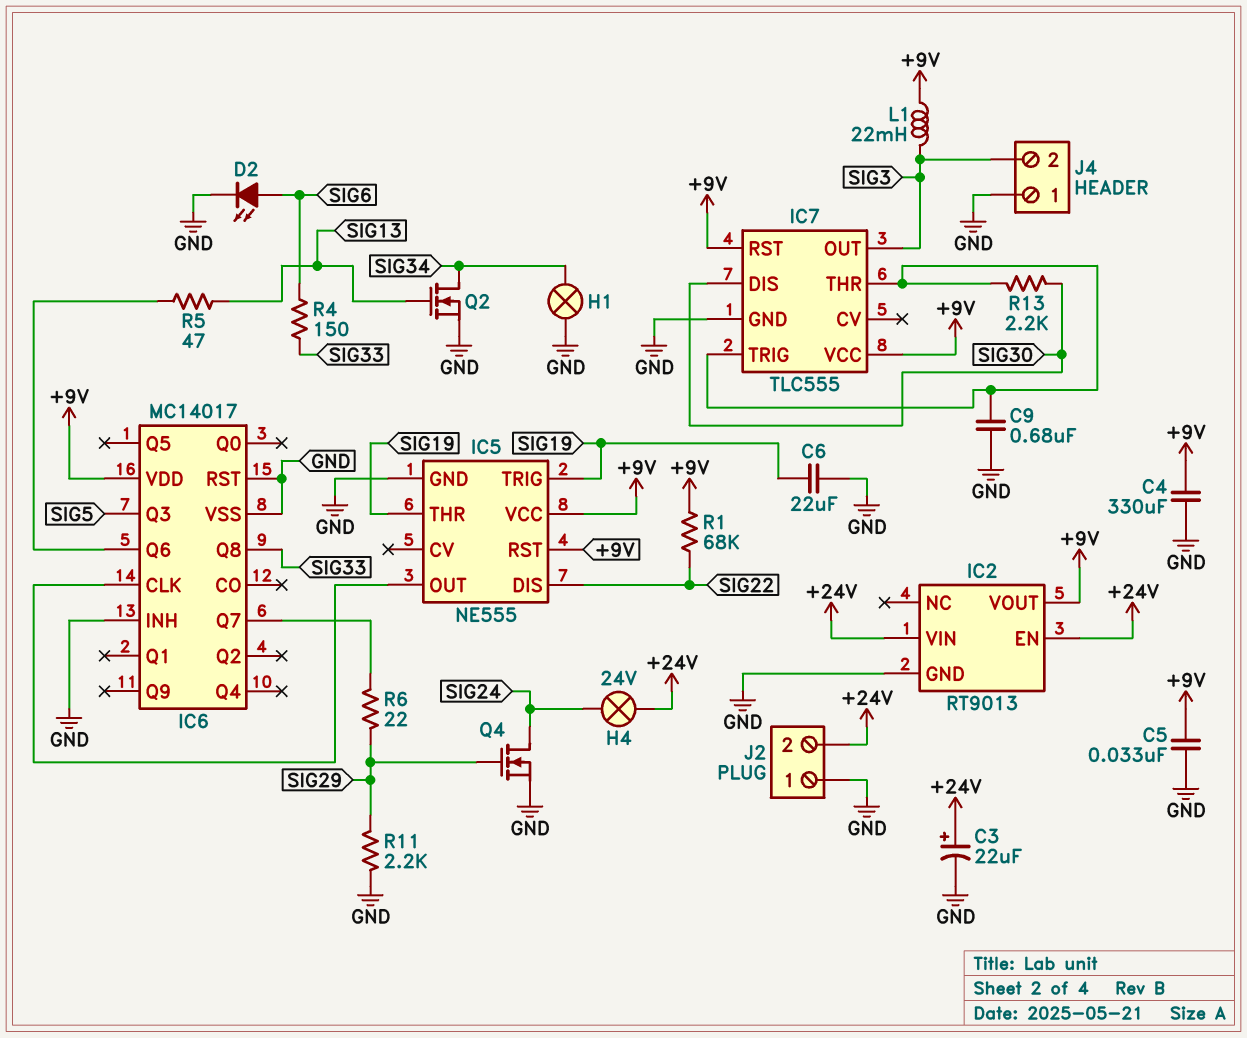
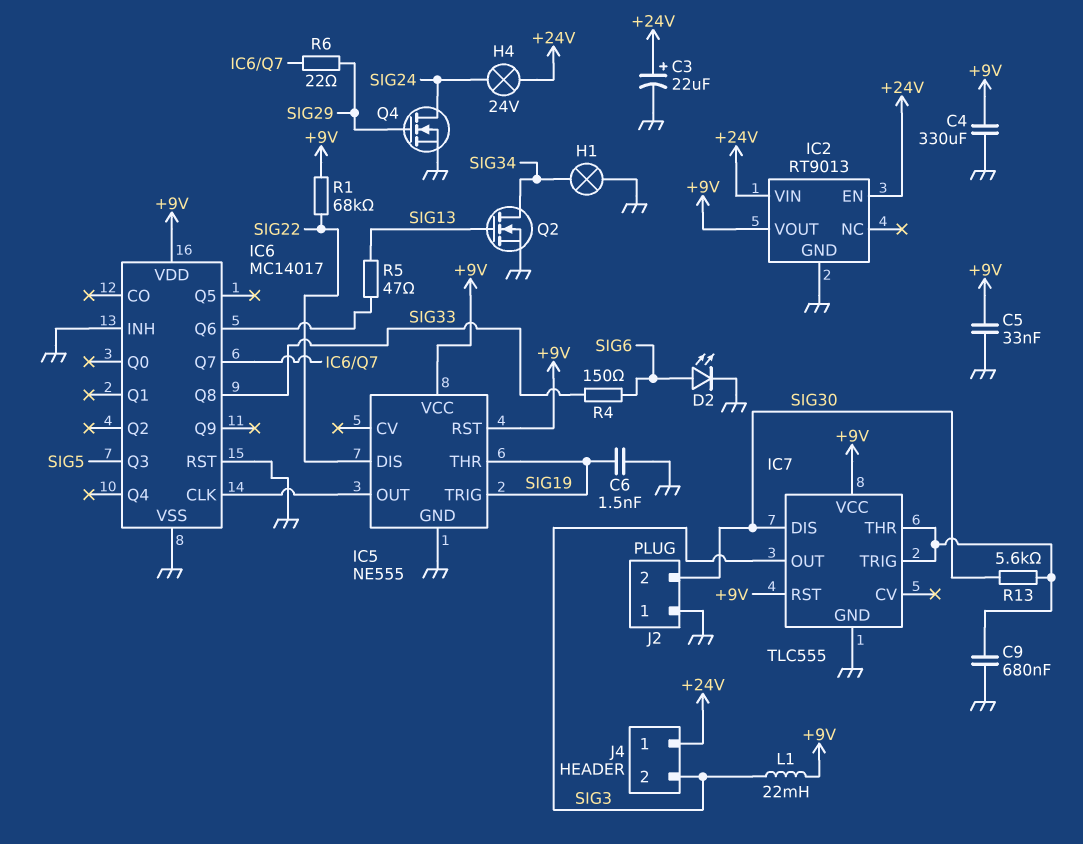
C6: 22uF (GND, SIG19) -> 1.5nF (GND, SIG19)
J2 pin 2: +24V -> SIG30
J4 pin 1: GND -> +24V
R11: 2.2k (GND, SIG29) -> none
R13: 2.2k (IC7/THR, SIG30) -> 5.6k (IC7/THR, SIG30)

